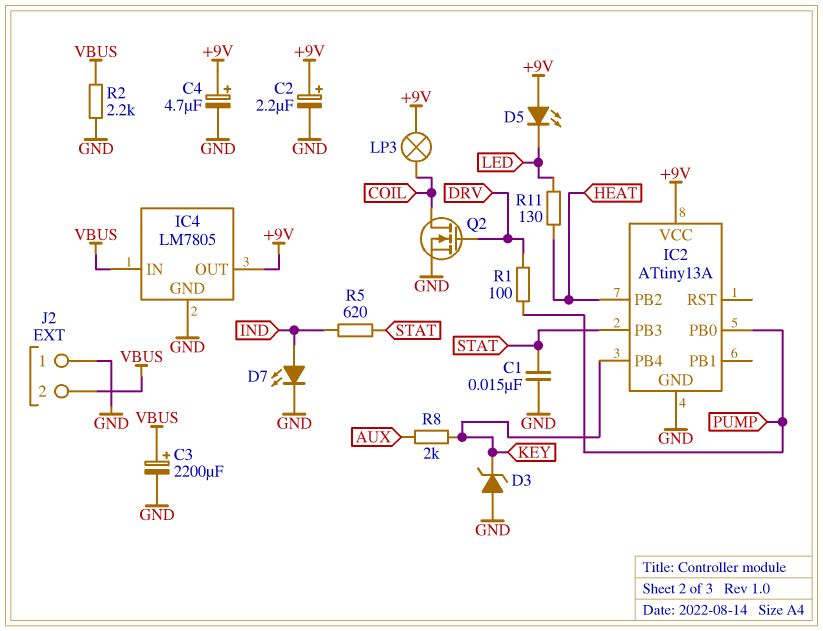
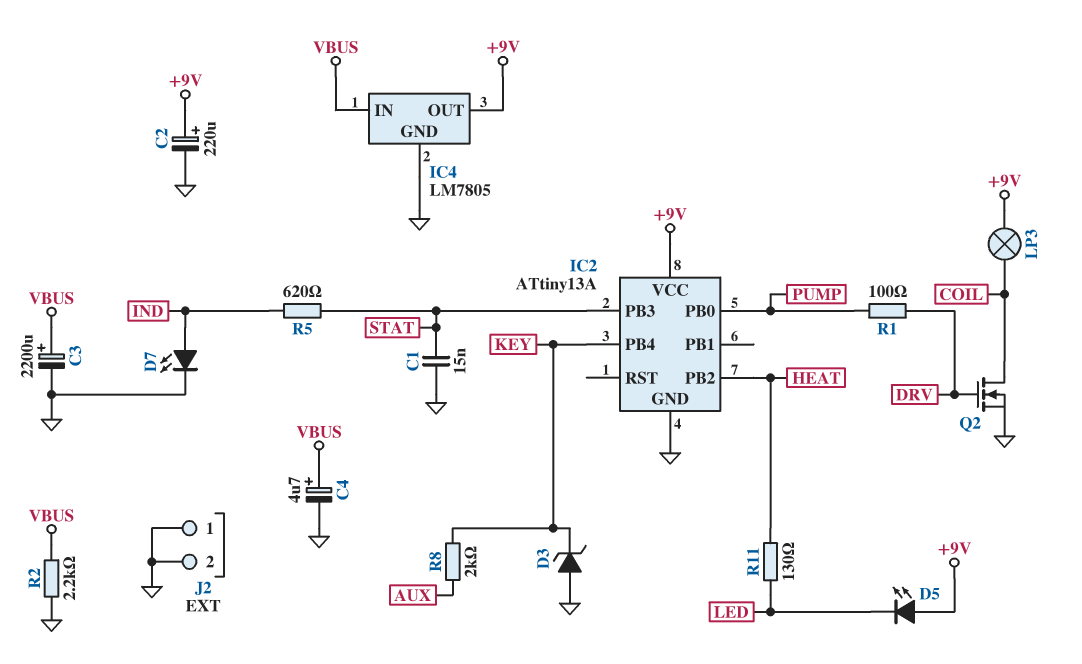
C2: 2.2uF (plus +9V, minus GND) -> 220uF (plus +9V, minus GND)
C4: 4.7uF (plus +9V, minus GND) -> 4.7uF (plus VBUS, minus GND)
J2 pin 2: VBUS -> GND

